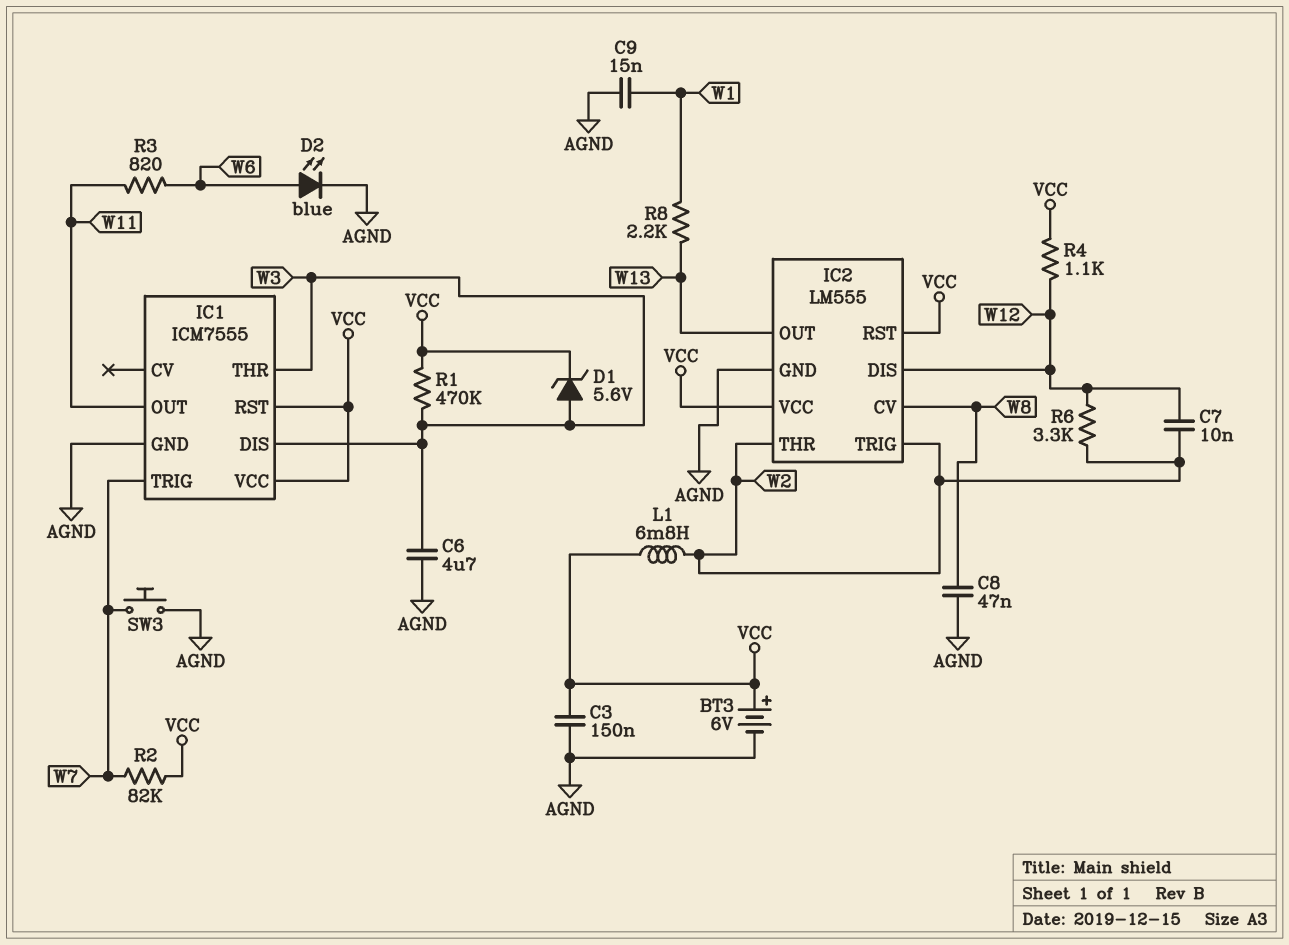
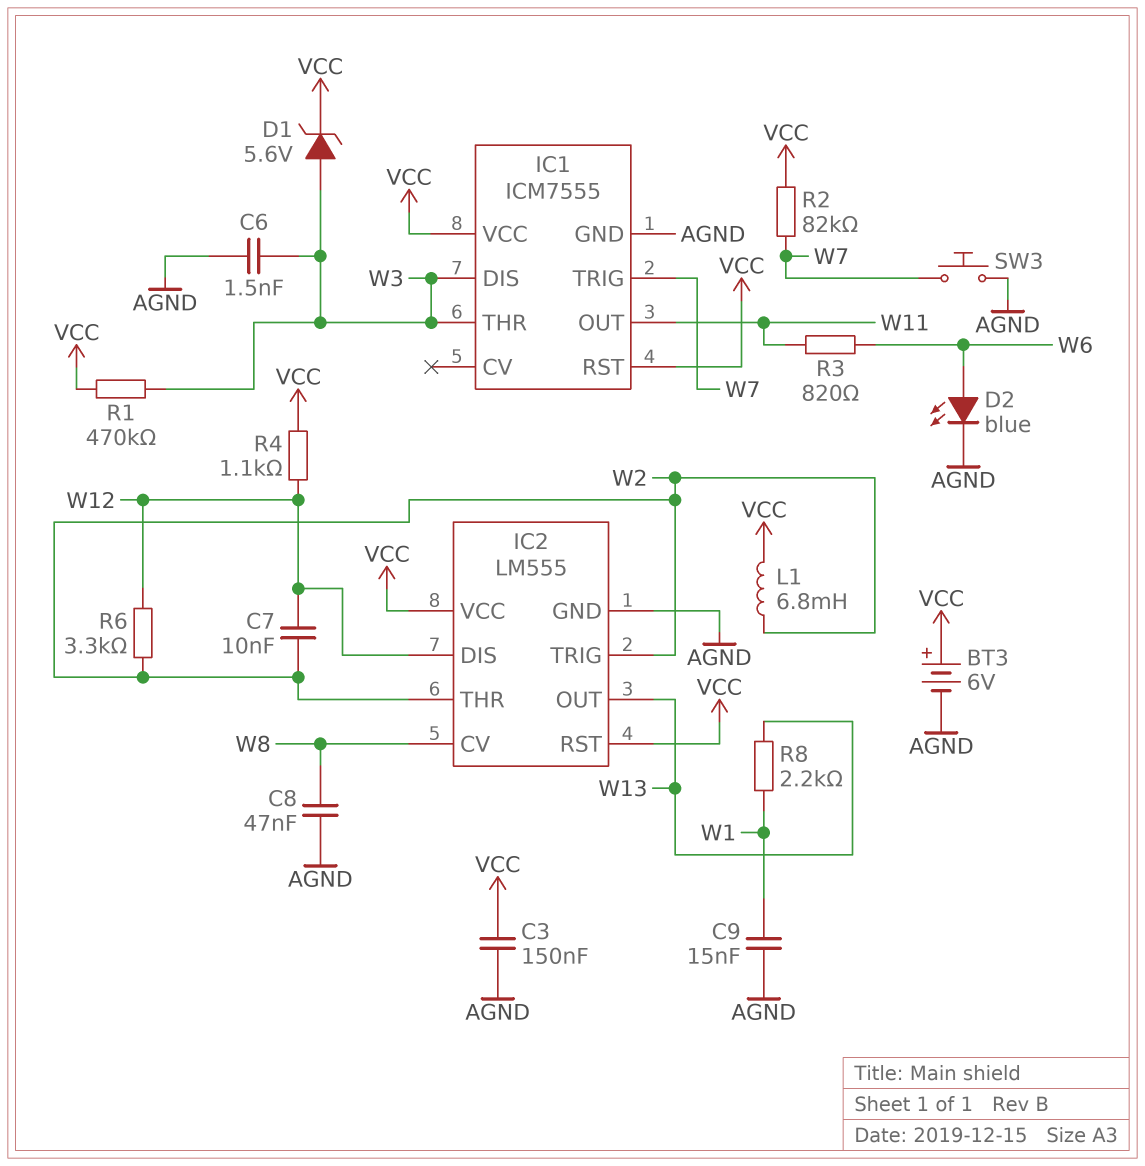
C6: 4.7uF (AGND, W3) -> 1.5nF (AGND, W3)

